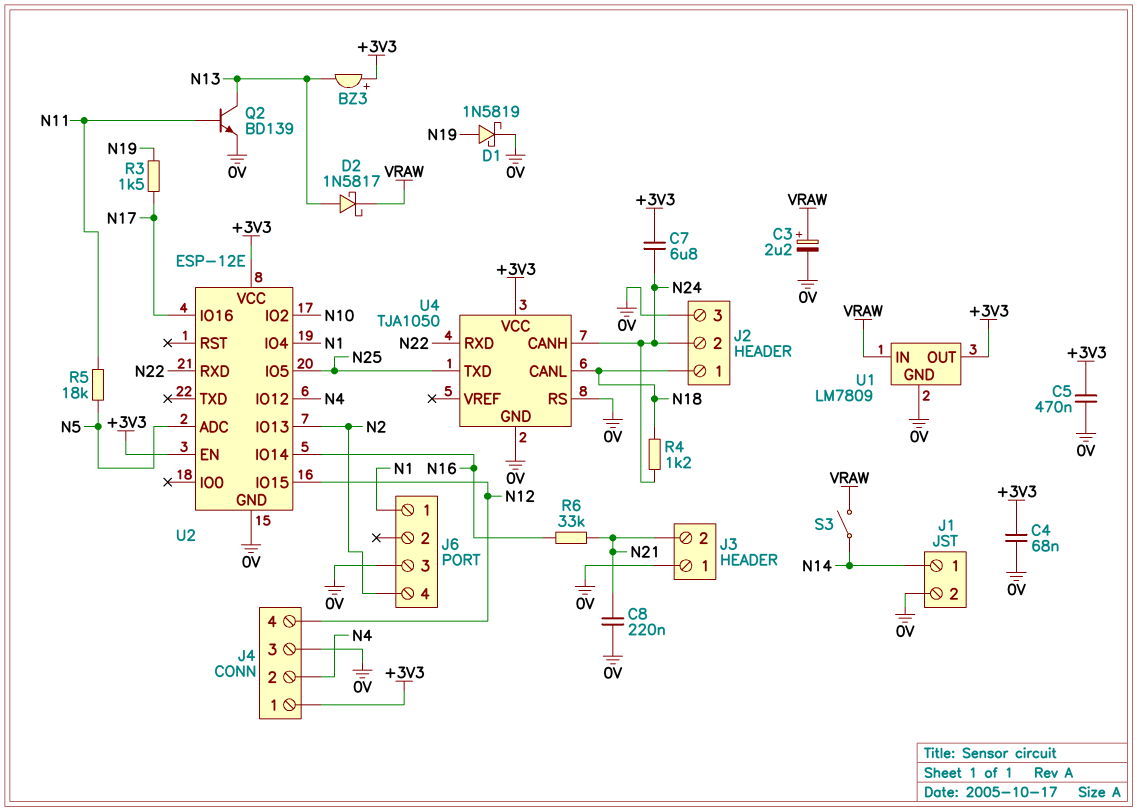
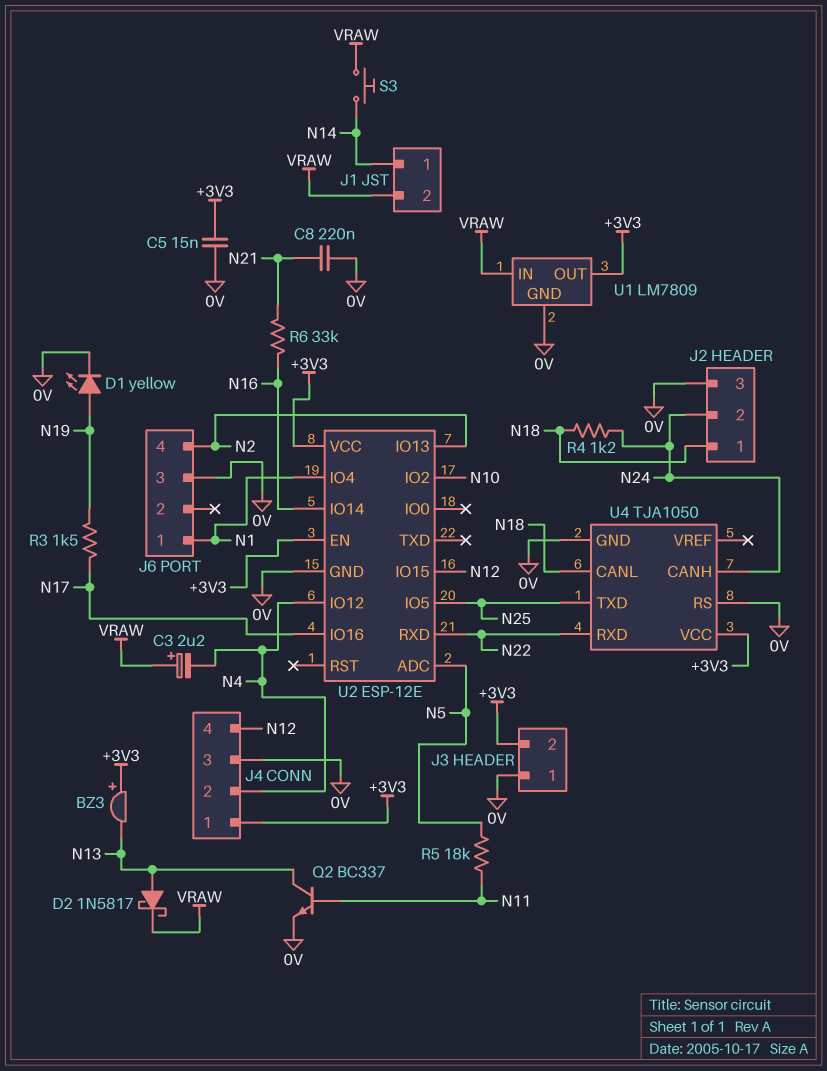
C3: 2.2uF (plus VRAW, minus 0V) -> 2.2uF (plus VRAW, minus N4)
C4: 68nF (+3V3, 0V) -> none
C5: 470nF (+3V3, 0V) -> 15nF (+3V3, 0V)
C7: 6.8uF (+3V3, N24) -> none
D1: schottky 1N5819 (A N19, K 0V) -> LED yellow (A N19, K 0V)
J1 pin 2: 0V -> VRAW
J3 pin 2: N21 -> +3V3
Q2: NPN BD139 (B N11, C N13, E 0V) -> NPN BC337 (B N11, C N13, E 0V)
S3: switch (N14, VRAW) -> button (N14, VRAW)

